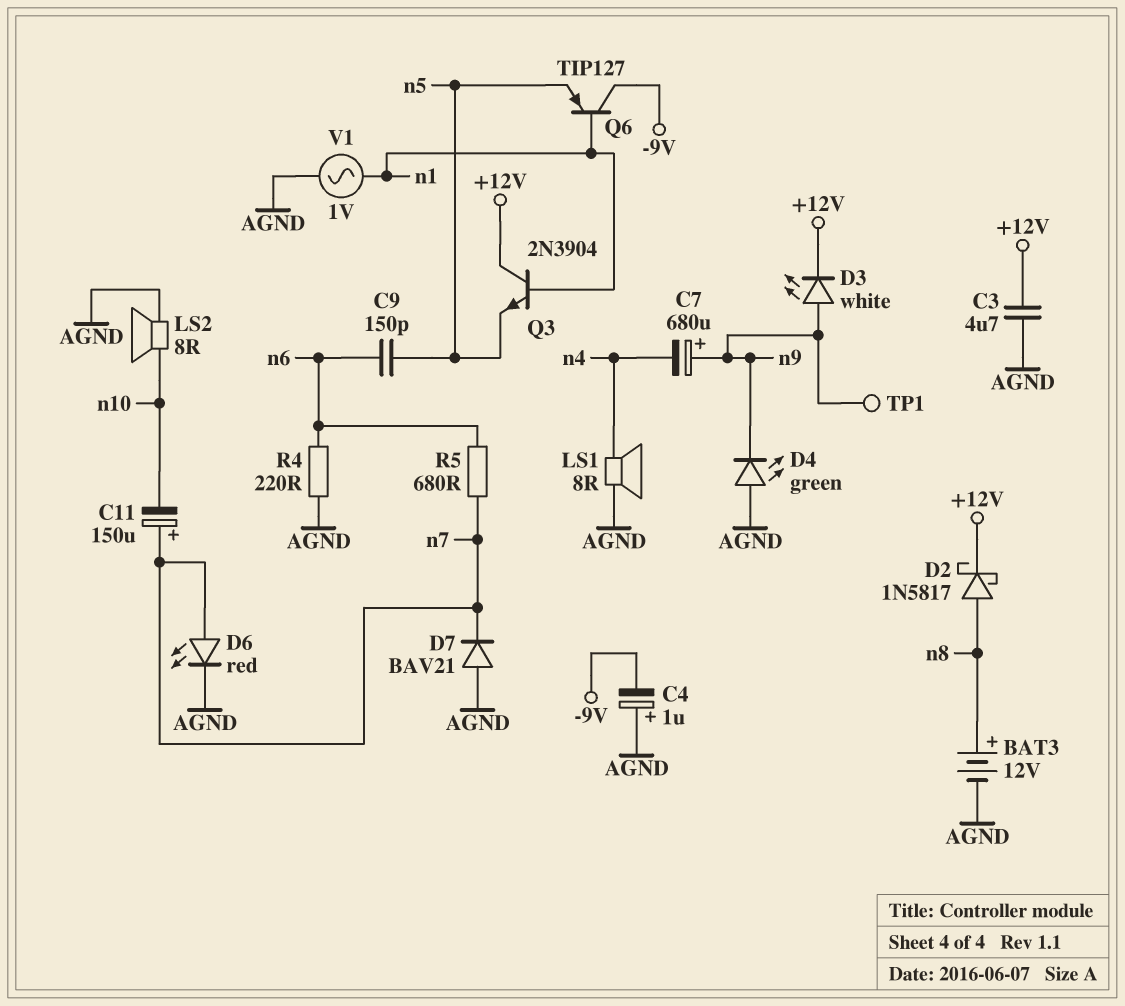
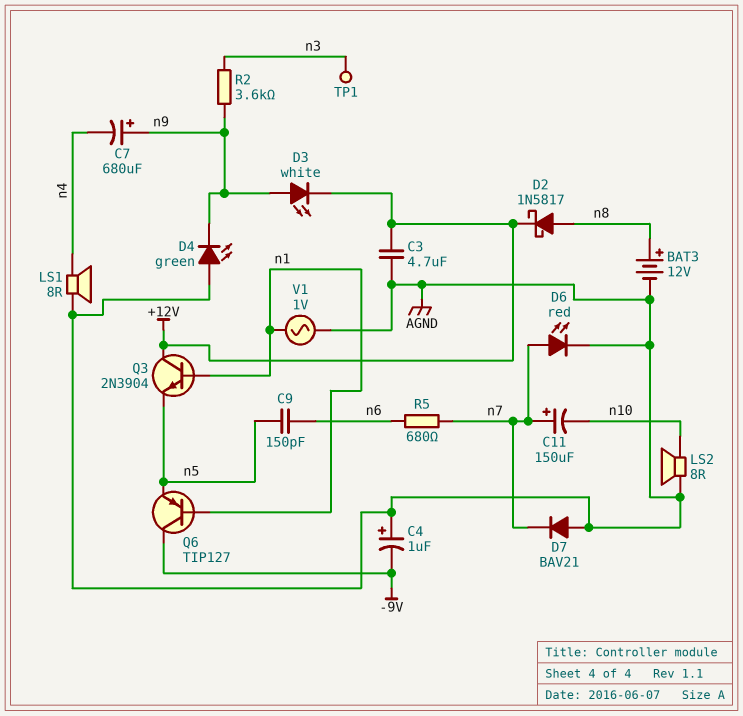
R2: none -> 3.6k (n3, n9)
R4: 220 (AGND, n6) -> none
TP1: test point (n9) -> test point (n3)

